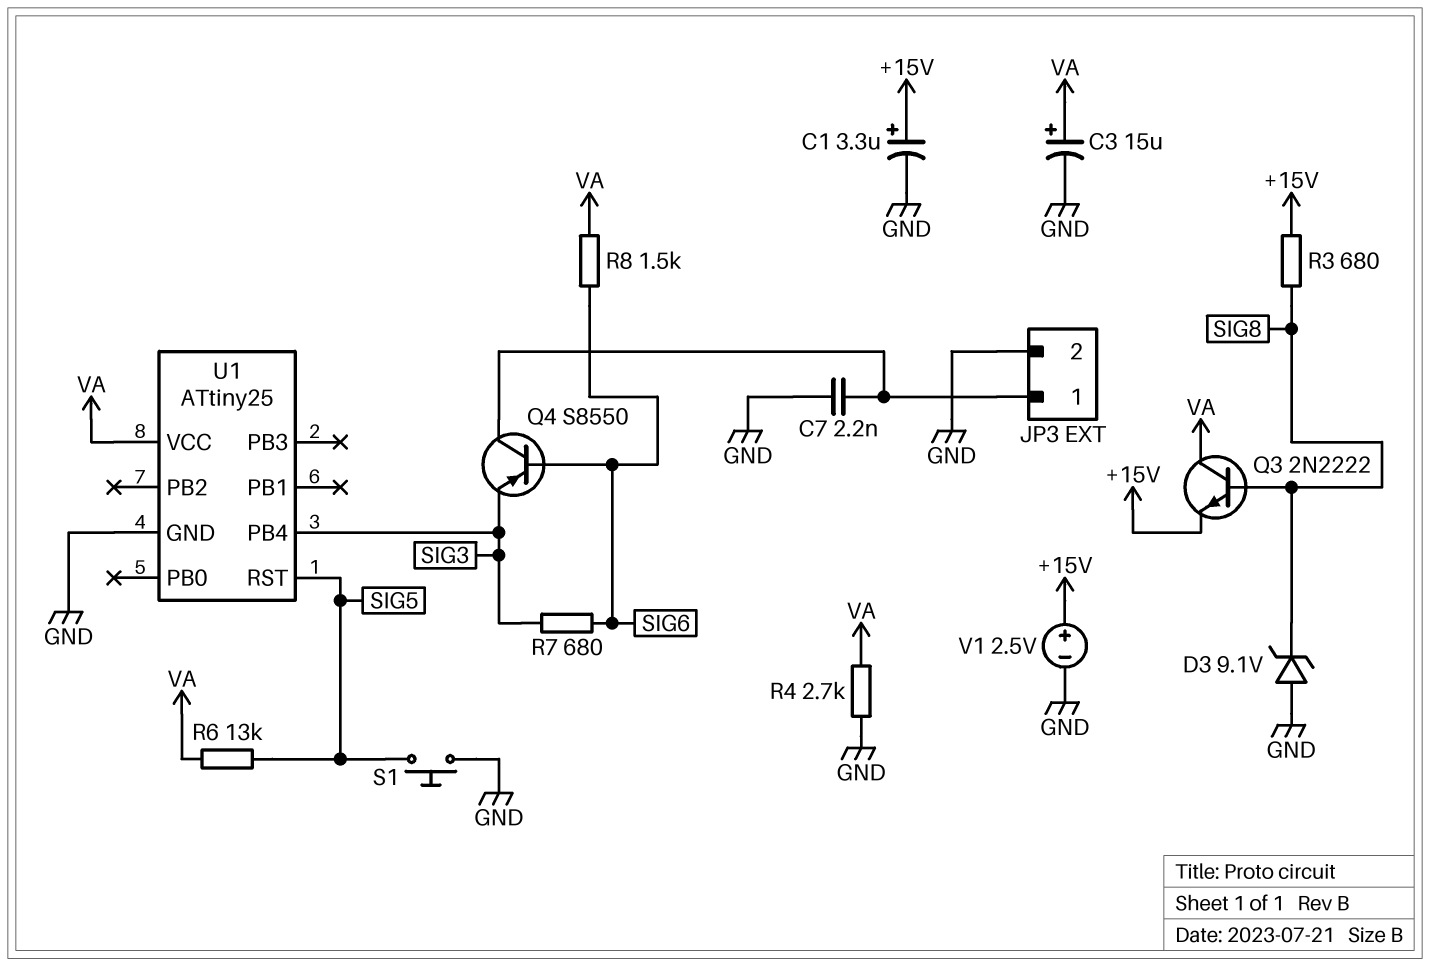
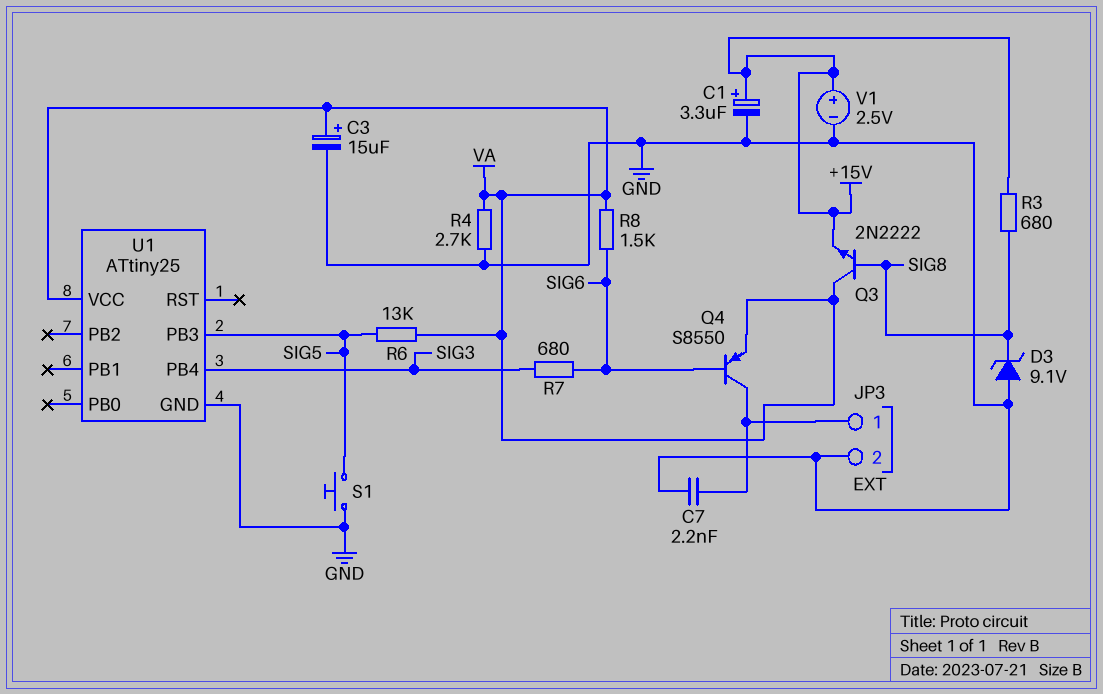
Q4: PNP S8550 (B SIG6, C JP3/1, E SIG3) -> PNP S8550 (B SIG6, C JP3/1, E VA)
U1 pin PB3: none -> SIG5
U1 pin RST: SIG5 -> none

